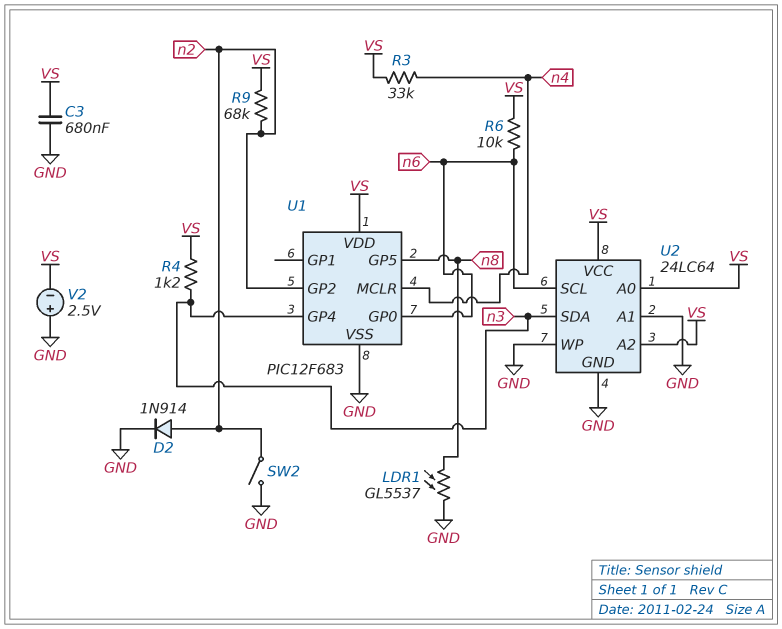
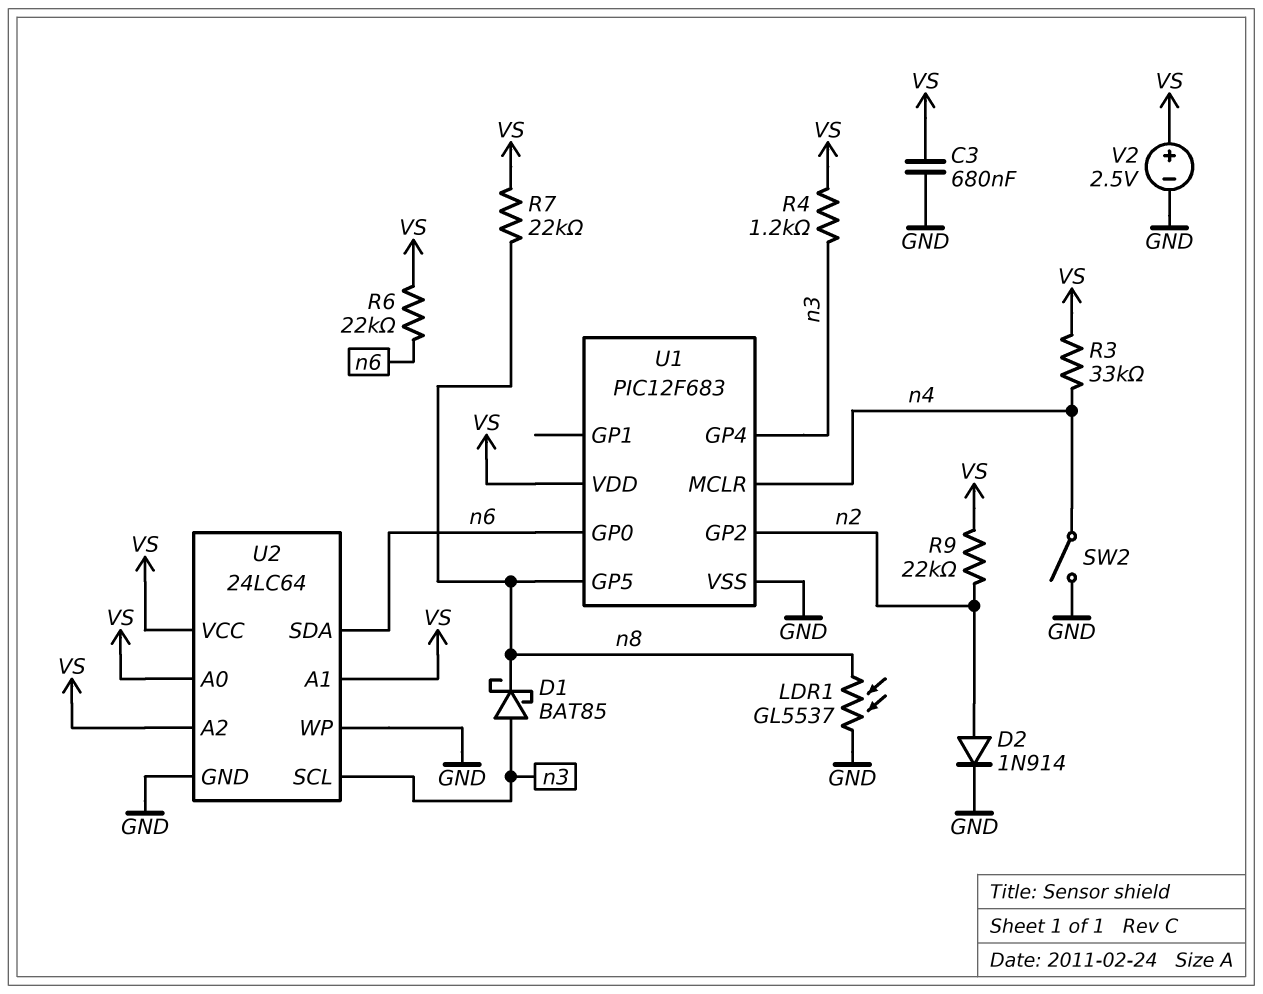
D1: none -> schottky BAT85 (A n3, K n8)
R6: 10k (VS, n6) -> 22k (VS, n6)
R7: none -> 22k (VS, n8)
R9: 68k (VS, n2) -> 22k (VS, n2)
SW2: switch (GND, n2) -> switch (GND, n4)
U2 pin A1: GND -> VS
U2 pin SCL: n6 -> n3
U2 pin SDA: n3 -> n6
V2: 2.5V (plus GND, minus VS) -> 2.5V (plus VS, minus GND)

